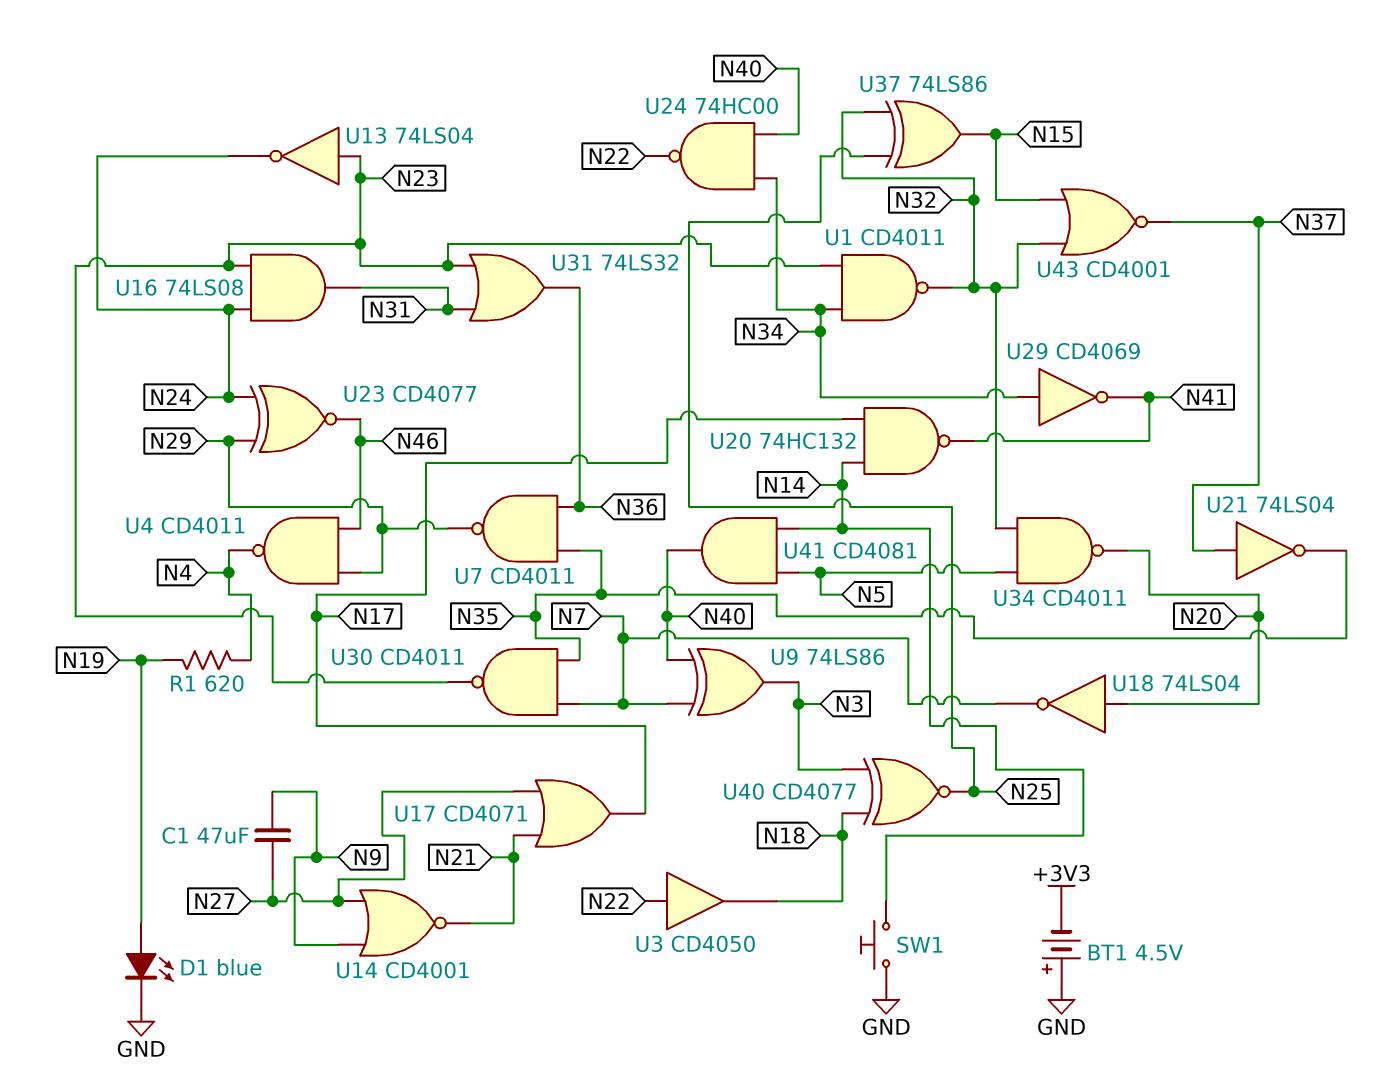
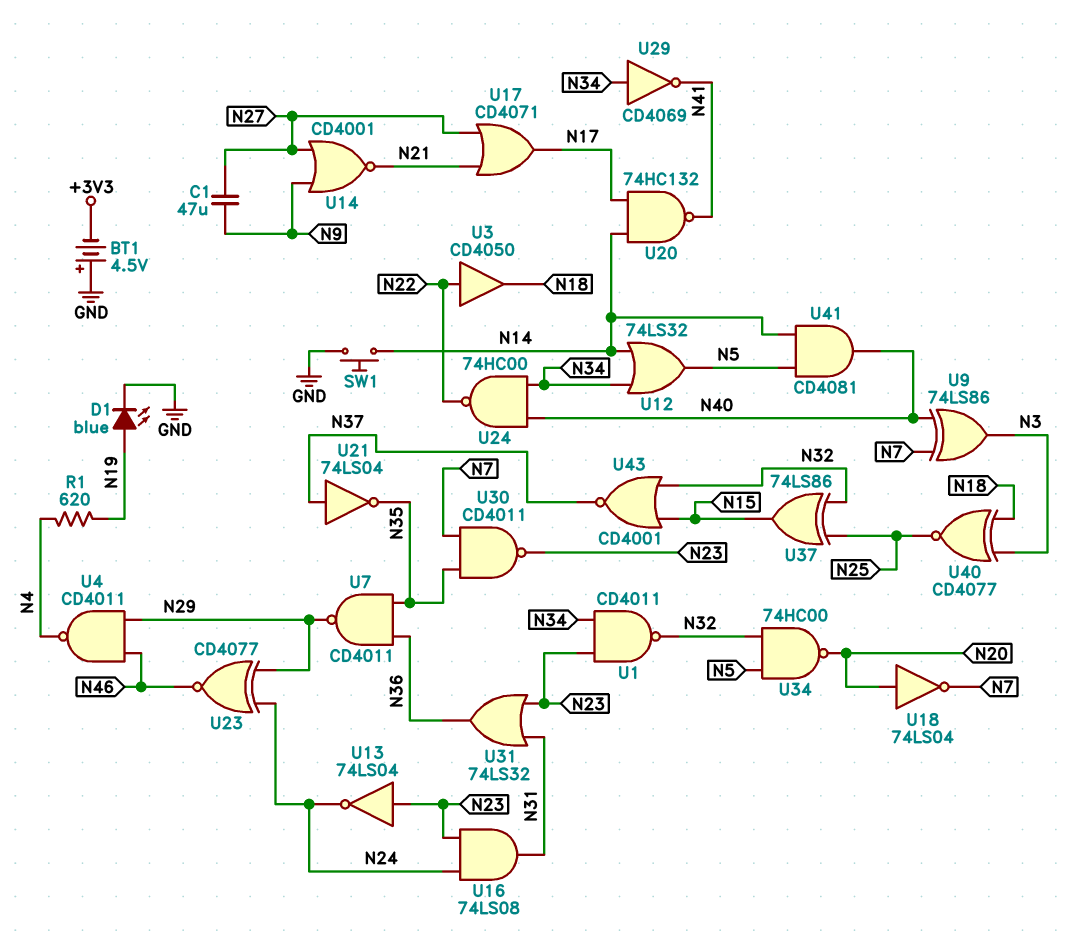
U12: none -> OR 74LS32 (in N14, in N34, out N5)
U34: NAND CD4011 (in N5, in N32, out N20) -> NAND 74HC00 (in N5, in N32, out N20)

